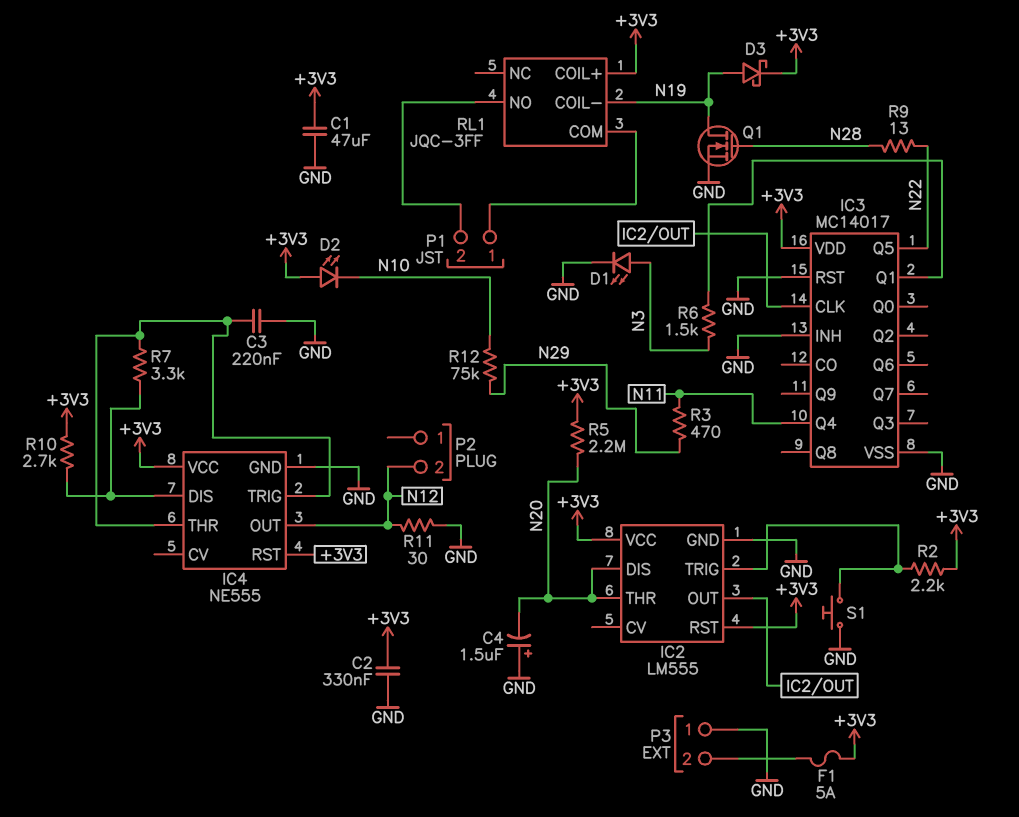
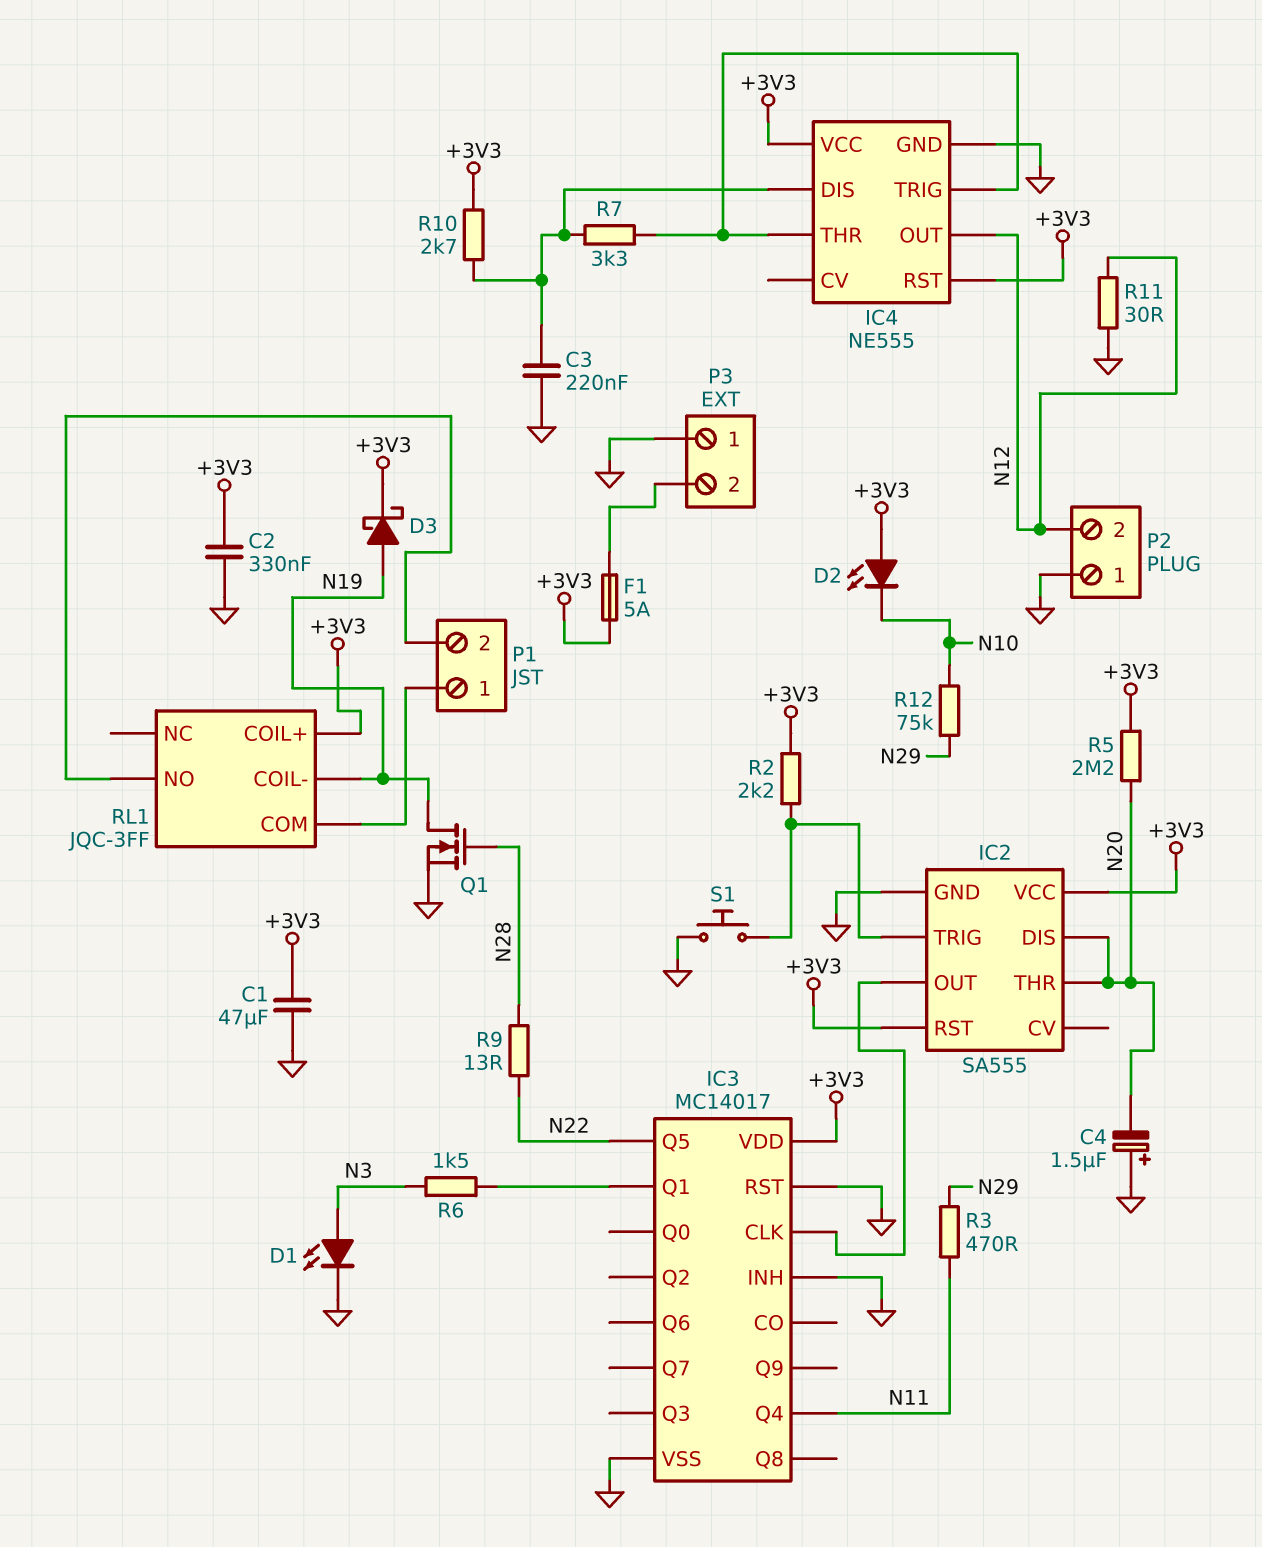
C3: 220nF (GND, IC4/THR) -> 220nF (GND, IC4/DIS)
IC2: LM555 -> SA555
P2 pin 1: none -> GND

